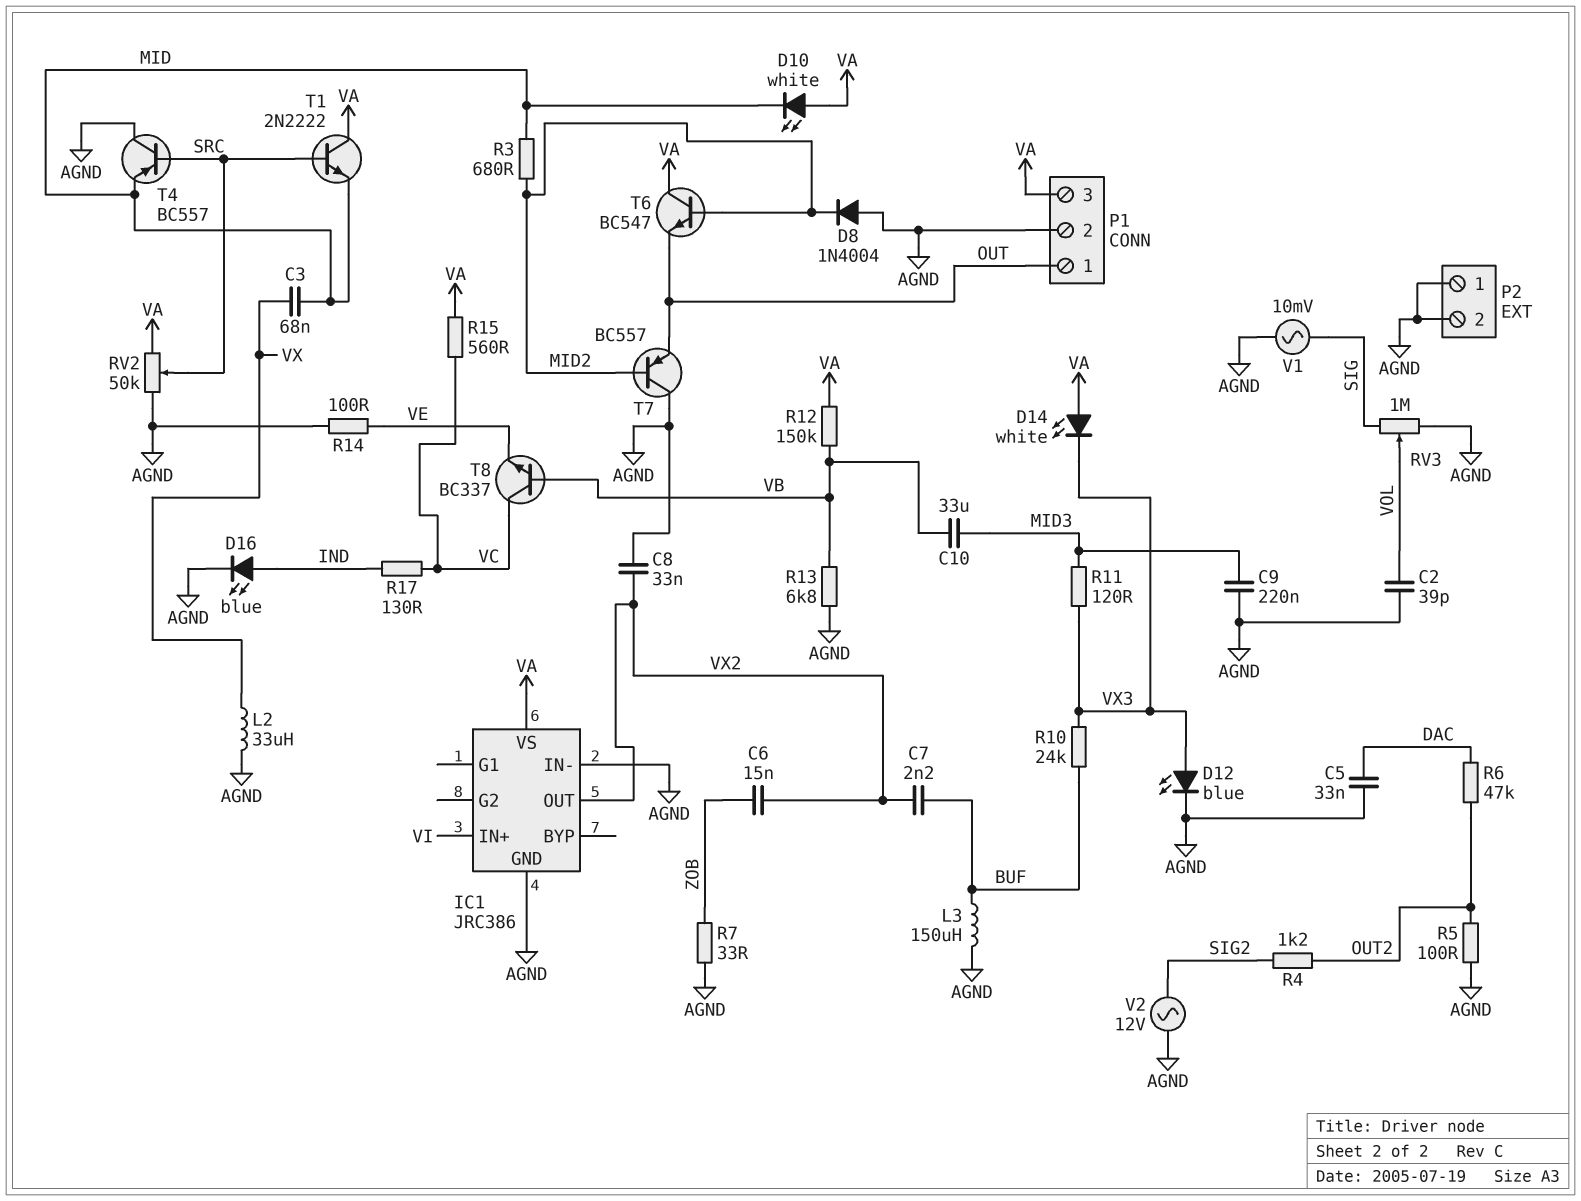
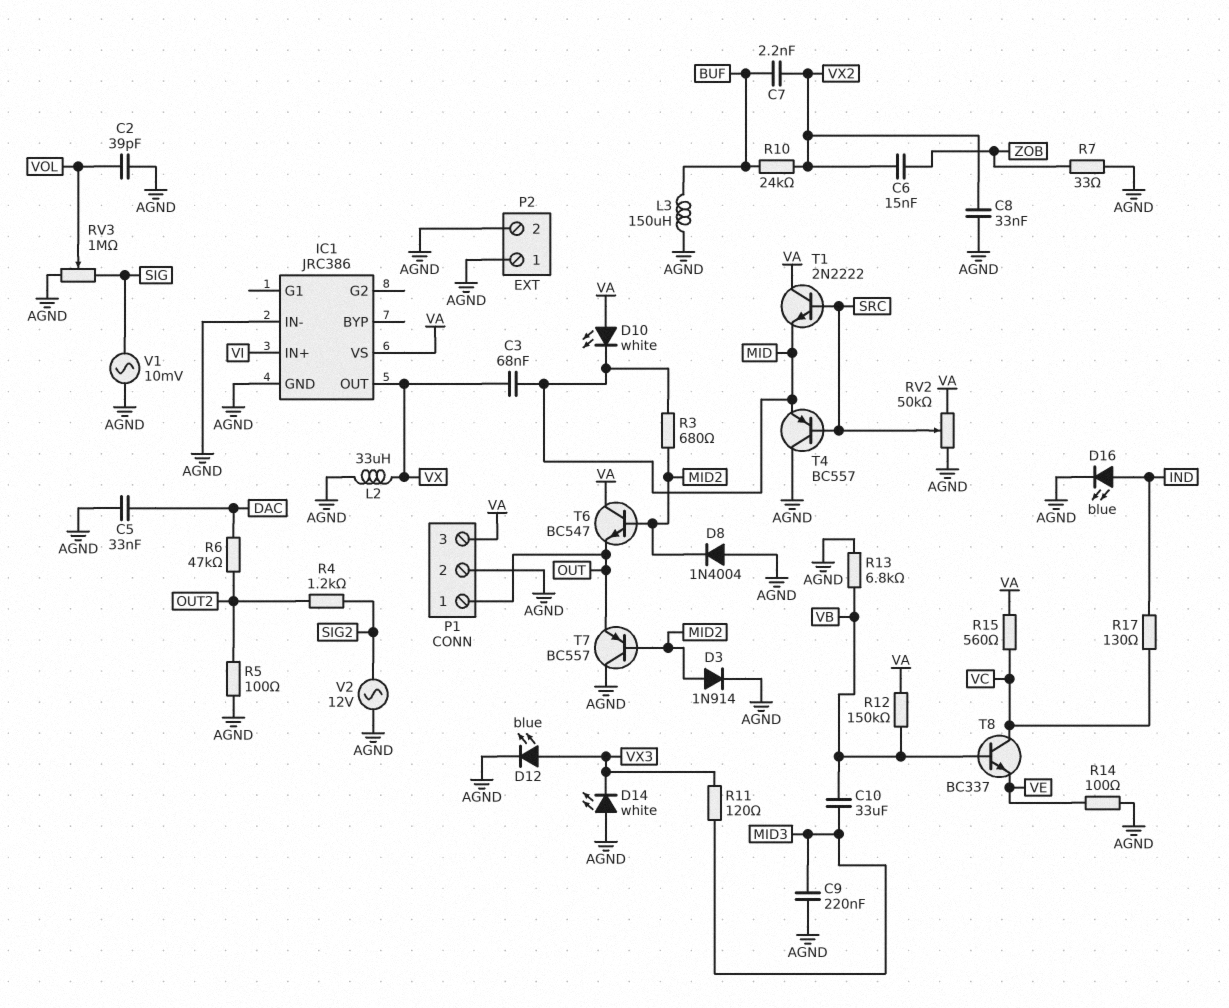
D3: none -> diode 1N914 (A MID2, K AGND)
D14: LED white (A VA, K VX3) -> LED white (A AGND, K VX3)
IC1 pin OUT: VX2 -> VX
R10: 24k (BUF, VX3) -> 24k (BUF, VX2)

